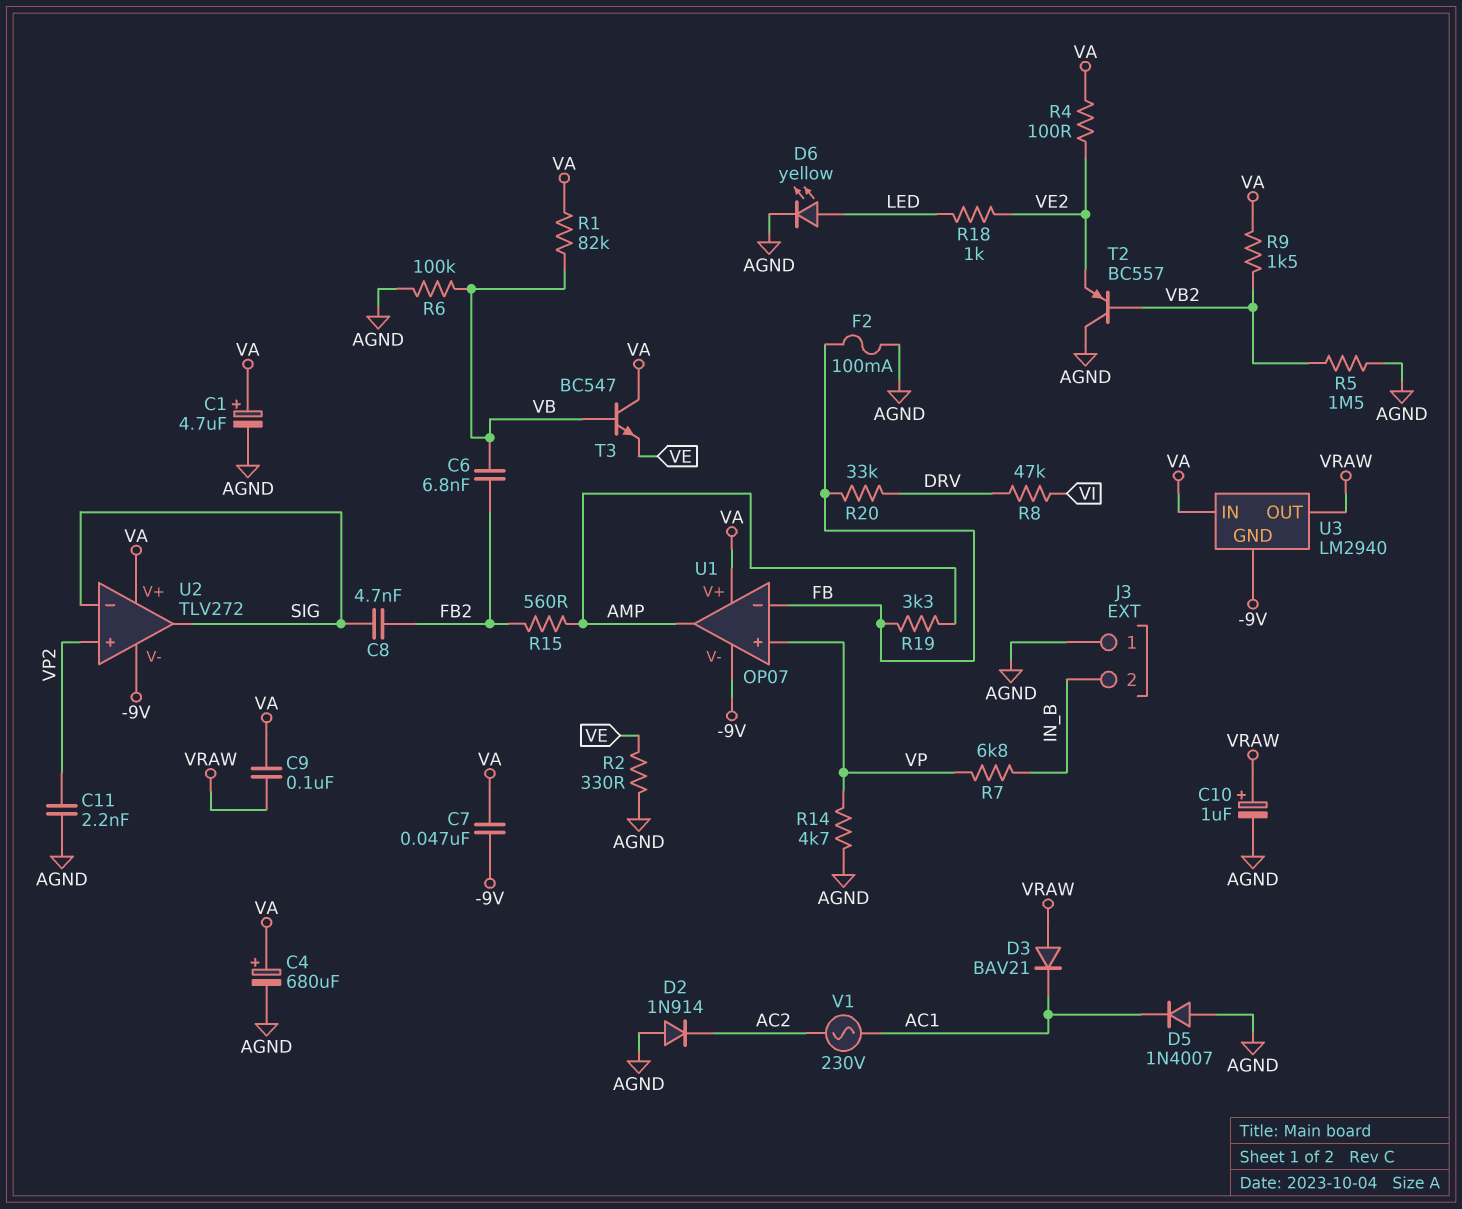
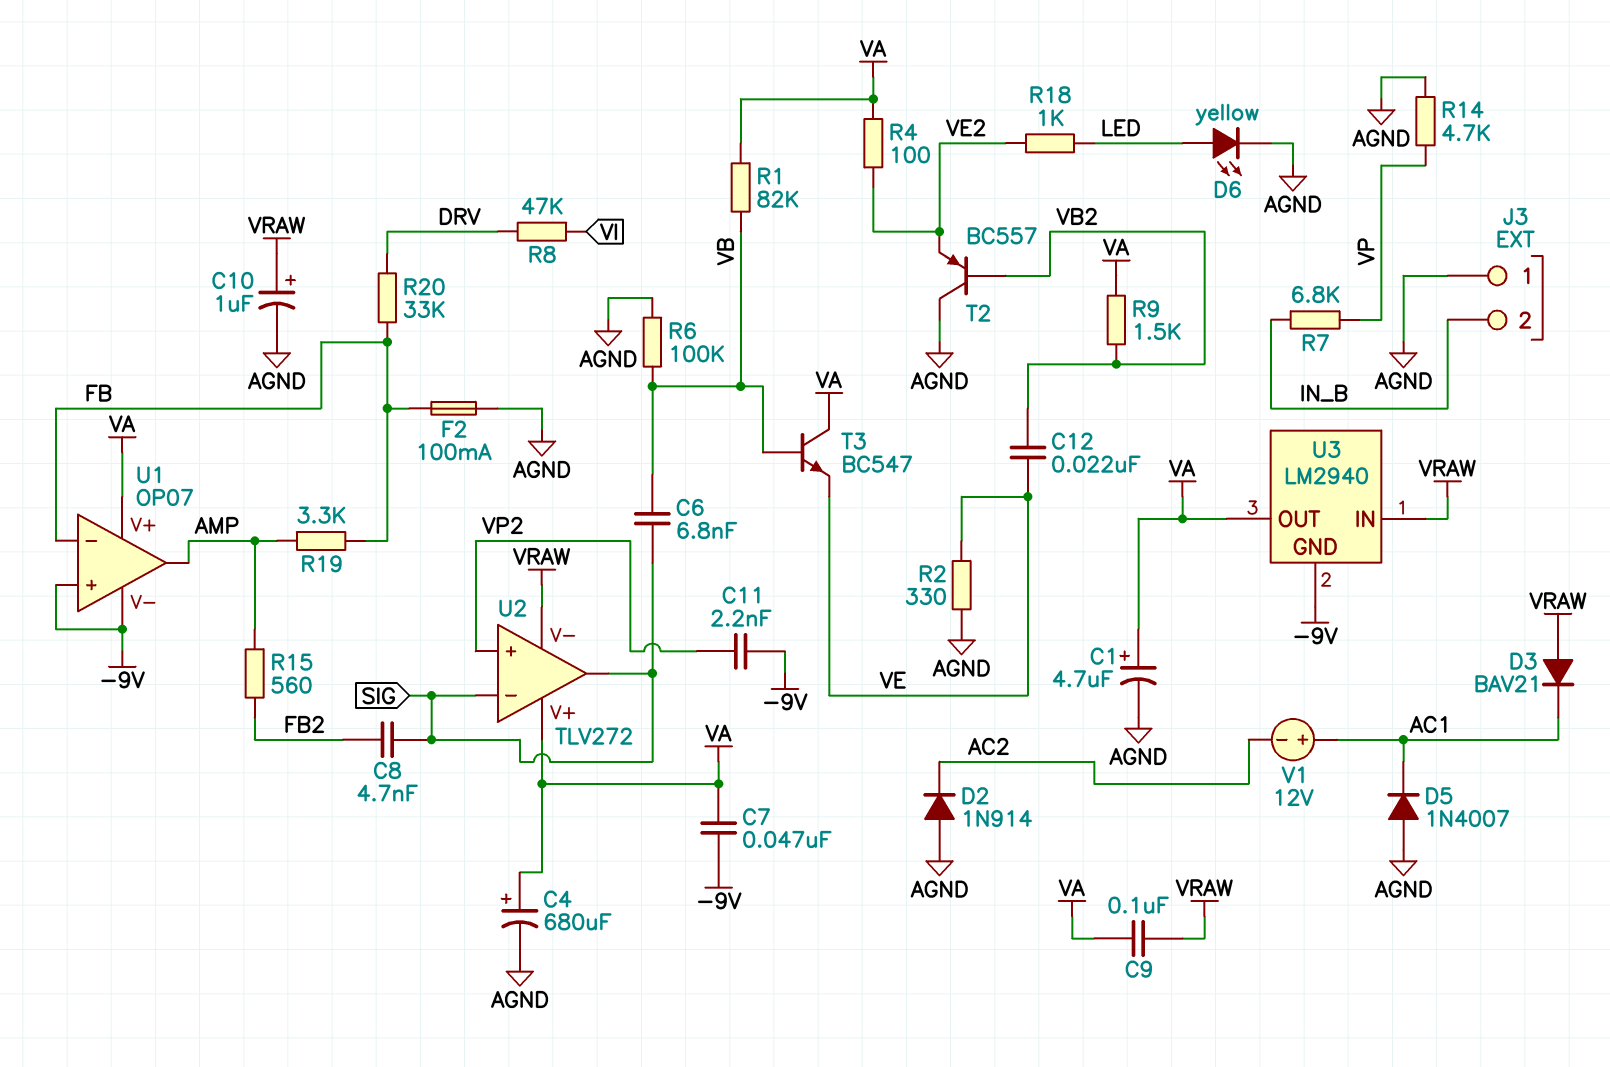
C6: 6.8nF (FB2, VB) -> 6.8nF (SIG, VB)
C11: 2.2nF (AGND, VP2) -> 2.2nF (-9V, VP2)
C12: none -> 22nF (VB2, VE)
R5: 1.5M (AGND, VB2) -> none
U1 pin in+: VP -> -9V
U2 pin V-: -9V -> VRAW
U3 pin IN: VA -> VRAW
U3 pin OUT: VRAW -> VA
V1: AC 230V (AC1, AC2) -> 12V (plus AC1, minus AC2)

